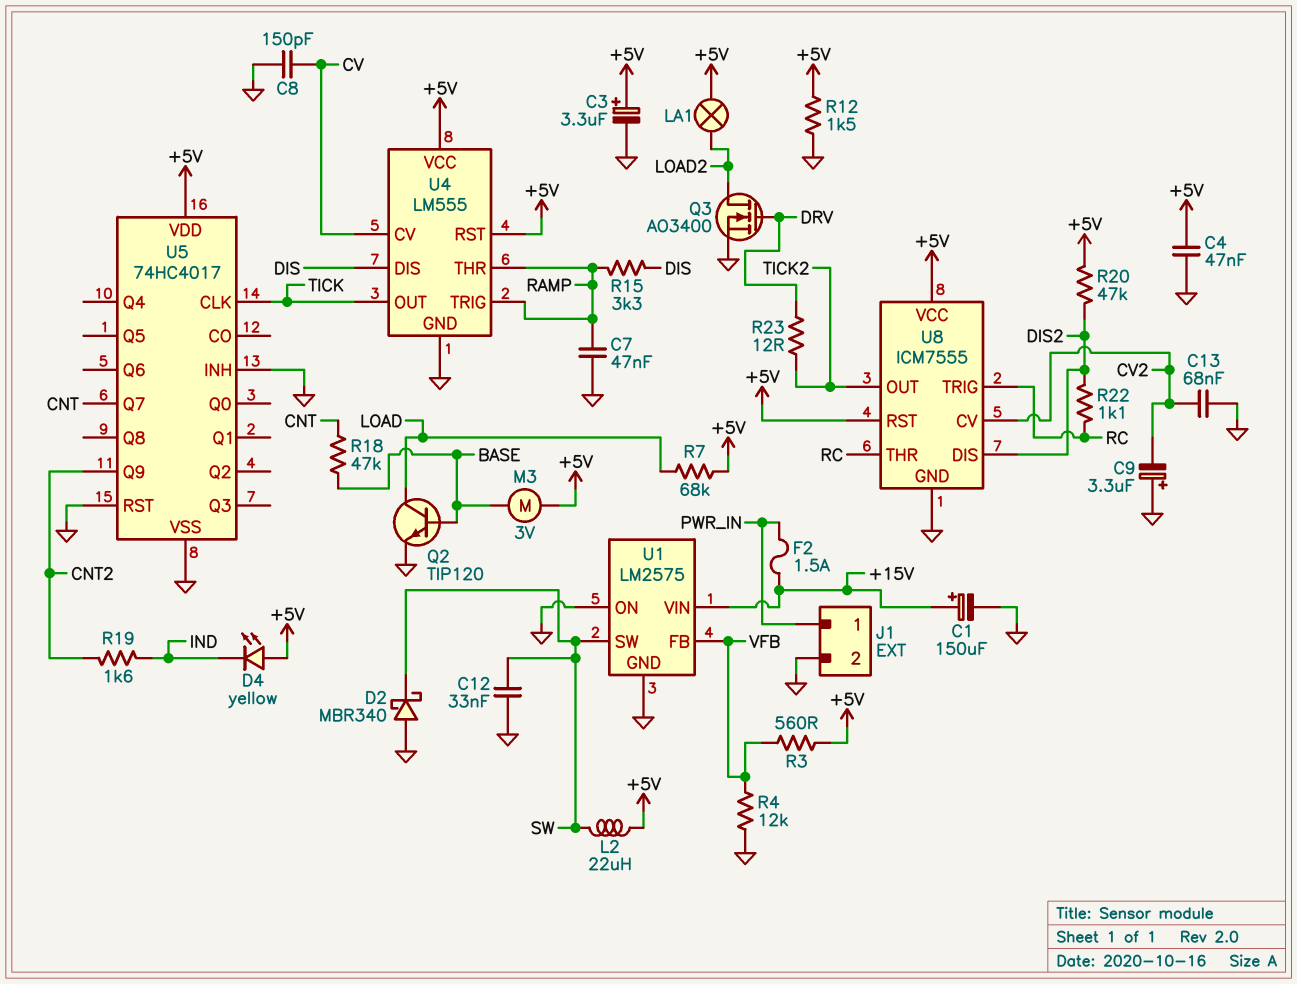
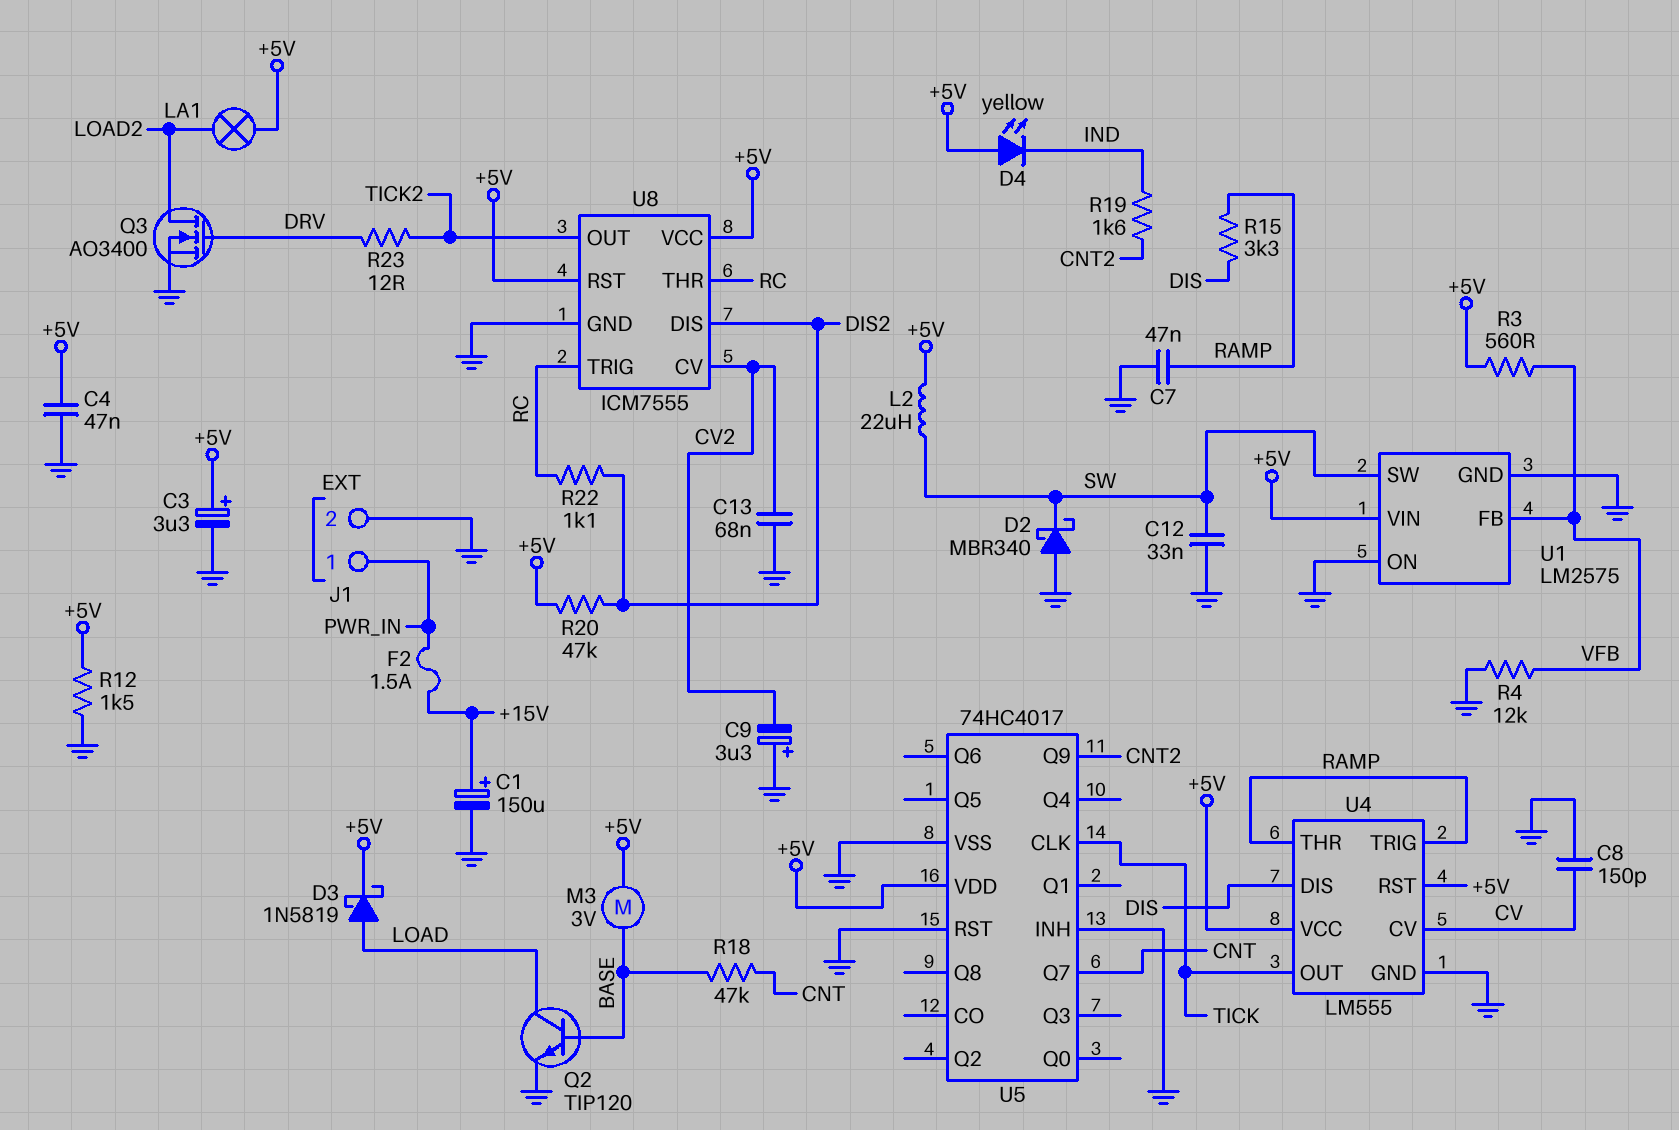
D3: none -> schottky 1N5819 (A LOAD, K +5V)
R7: 68k (+5V, LOAD) -> none
U1 pin VIN: +15V -> +5V

